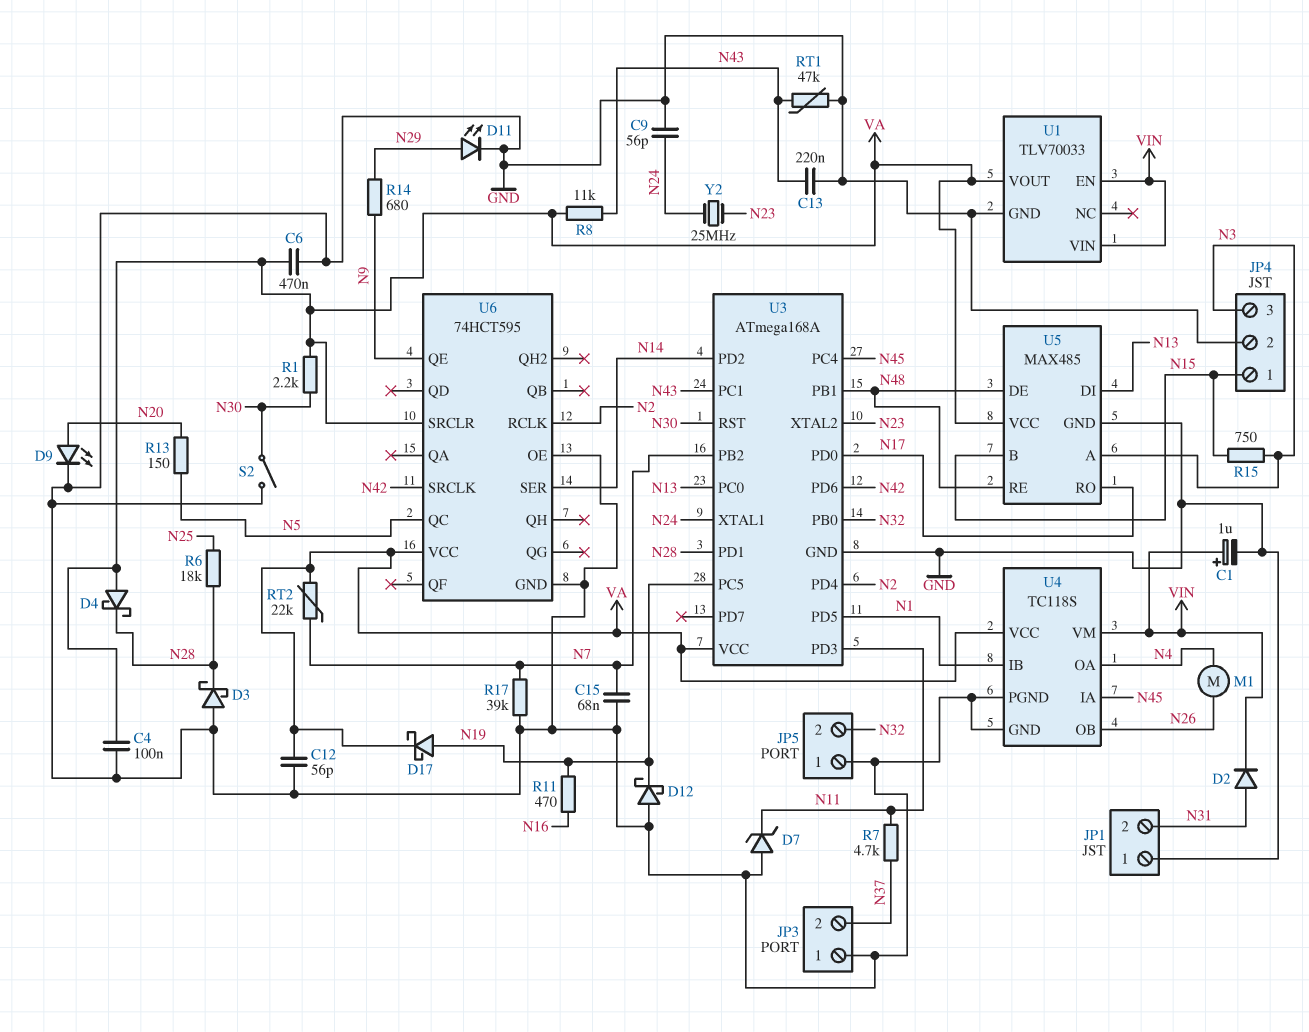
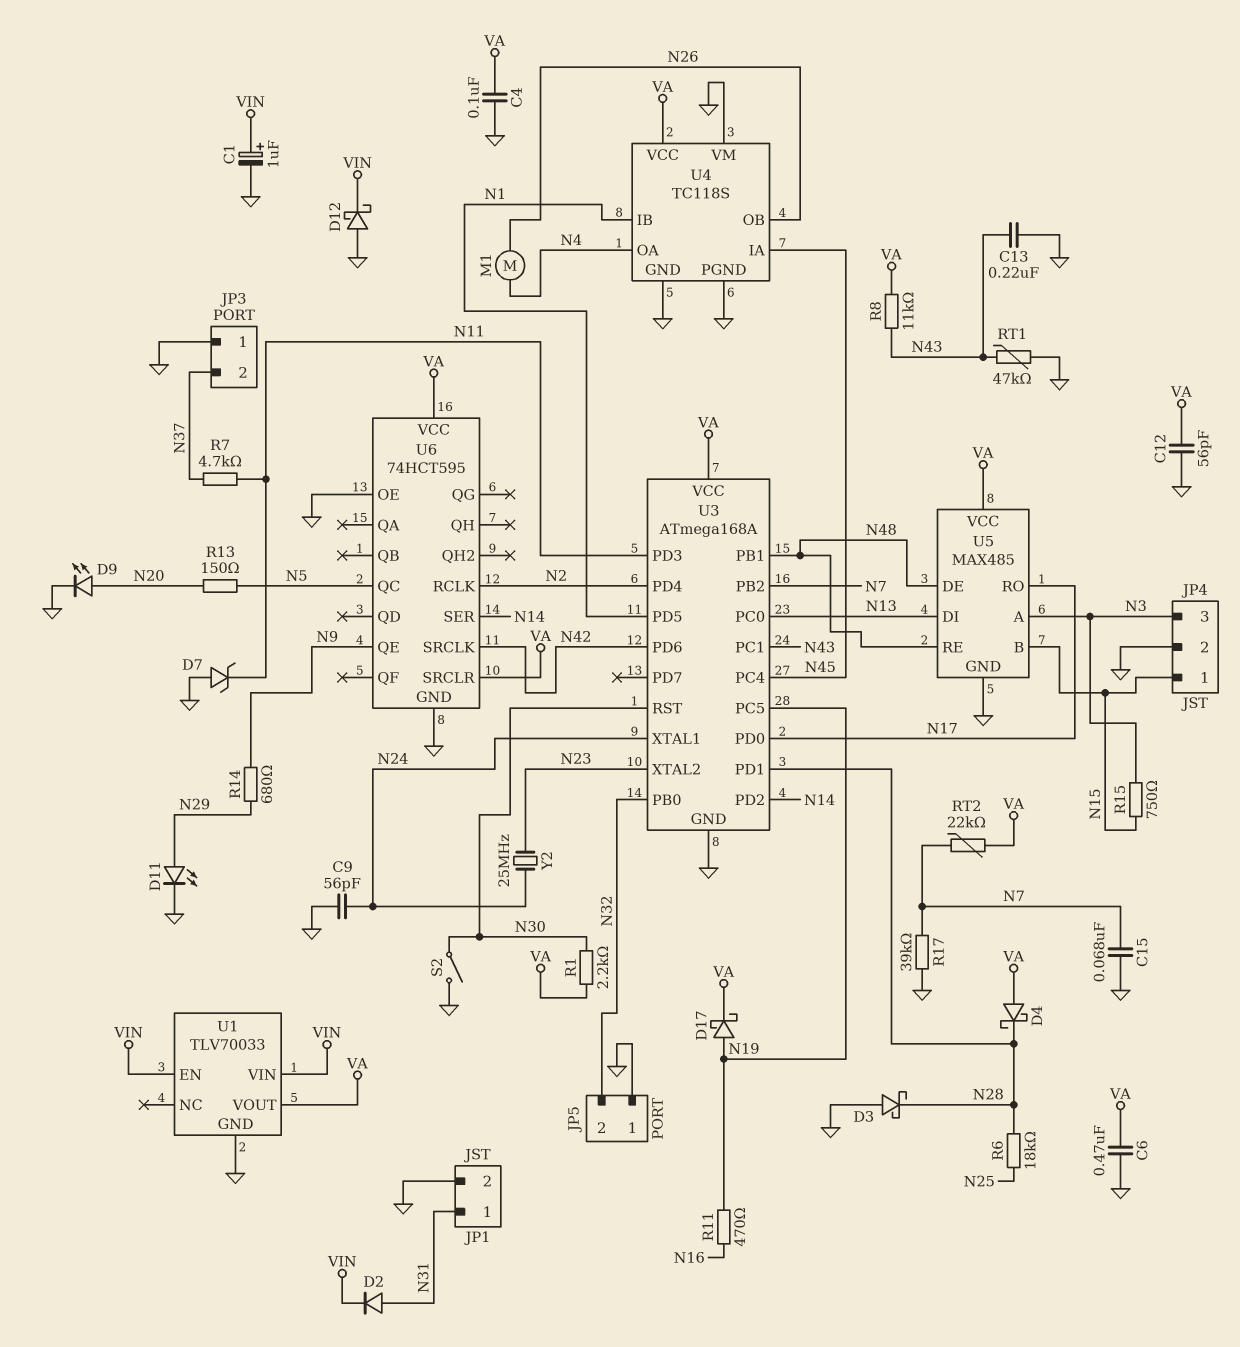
D12: schottky (A GND, K N19) -> schottky (A GND, K VIN)
JP1 pin 1: GND -> N31
JP1 pin 2: N31 -> GND
U4 pin VM: VIN -> GND

